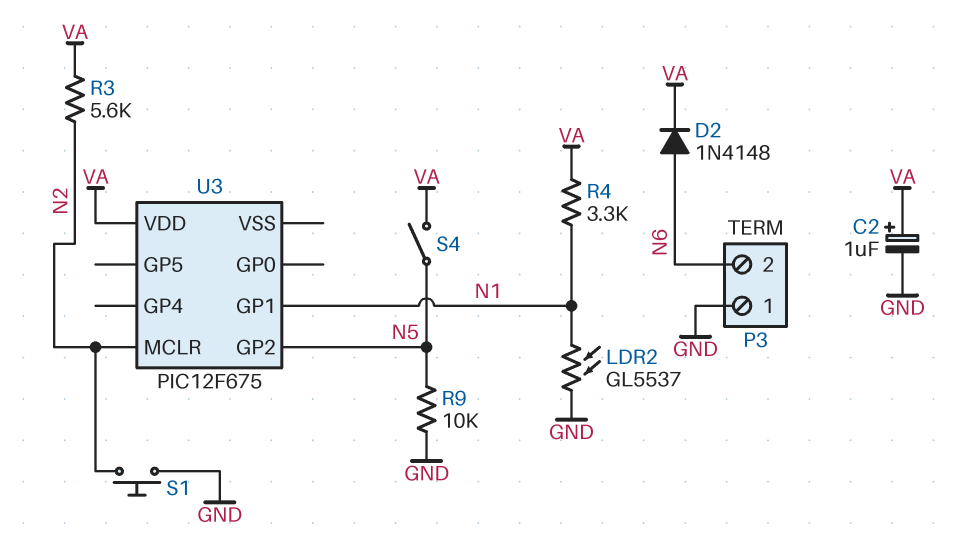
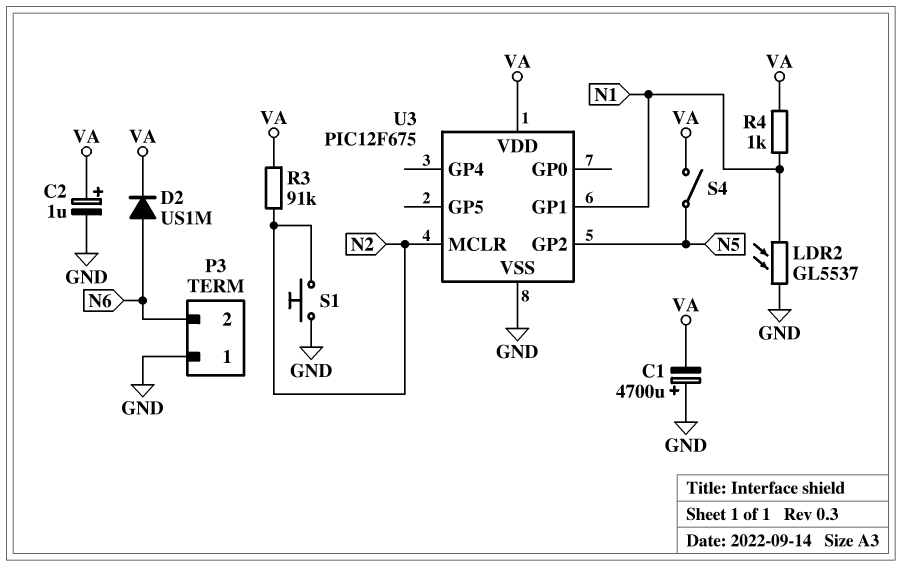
C1: none -> 4700uF (plus GND, minus VA)
D2: diode 1N4148 (A N6, K VA) -> diode US1M (A N6, K VA)
R3: 5.6k (N2, VA) -> 91k (N2, VA)
R4: 3.3k (N1, VA) -> 1k (N1, VA)
R9: 10k (GND, N5) -> none
U3 pin VSS: none -> GND

